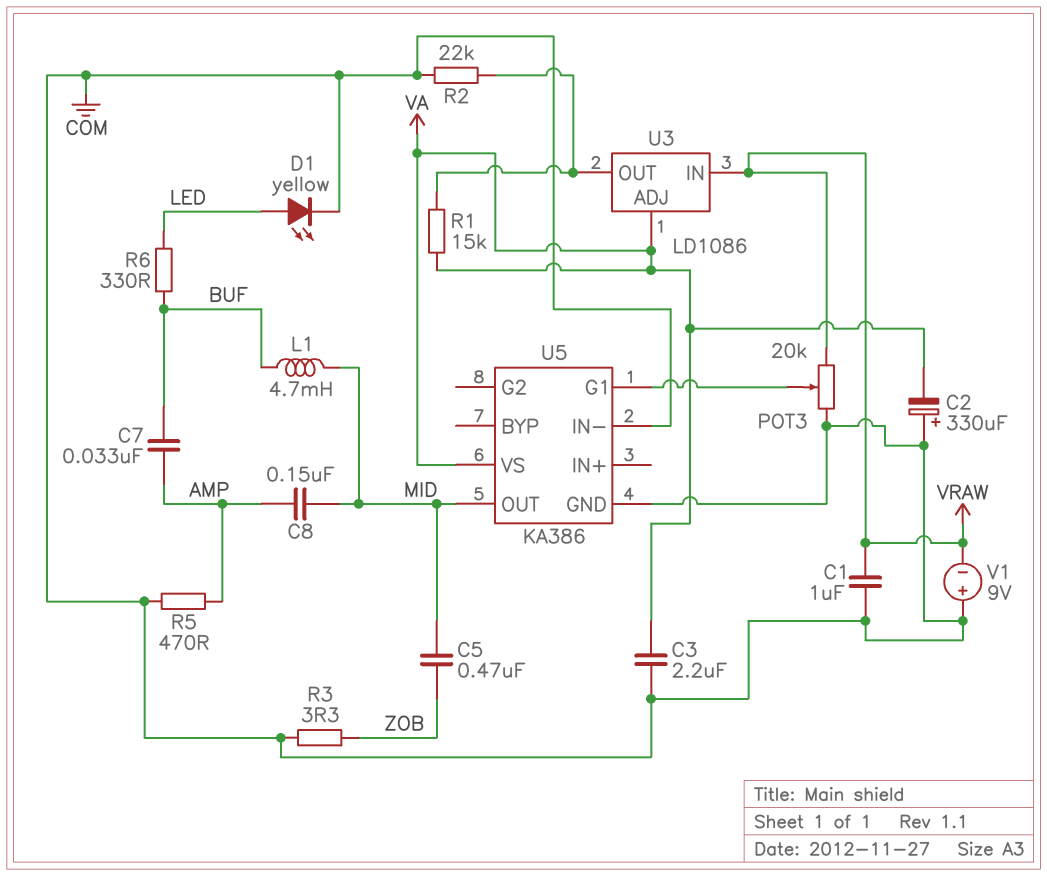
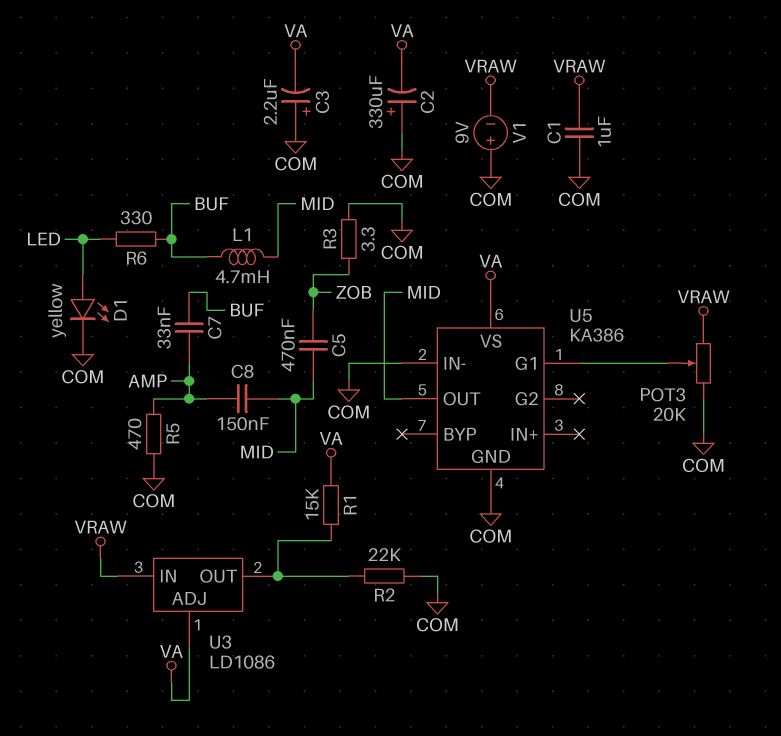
C3: 2.2uF (COM, VA) -> 2.2uF (plus COM, minus VA)

